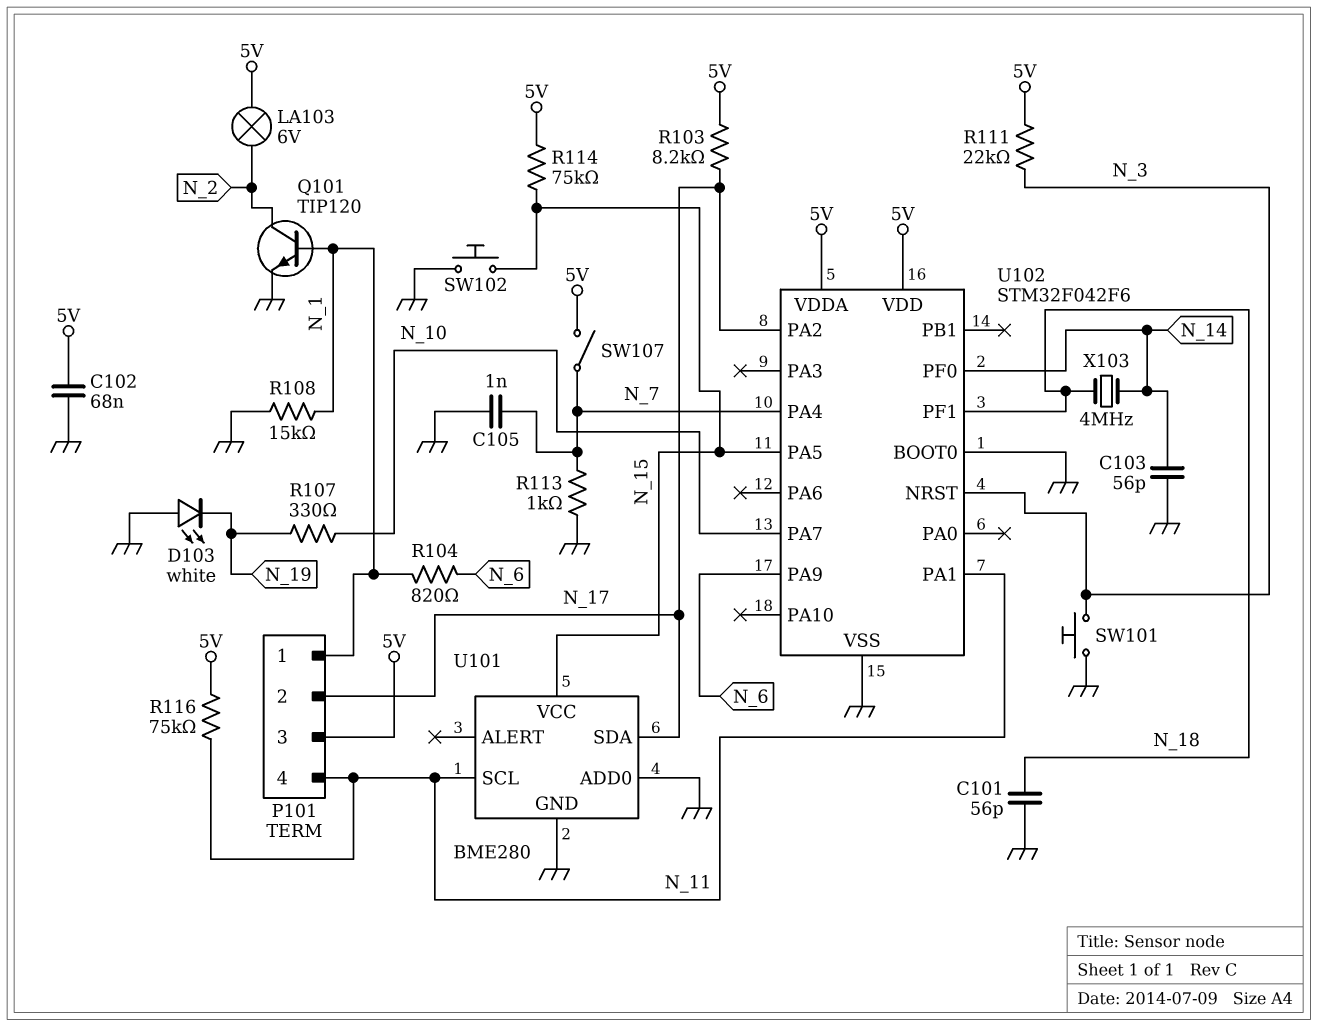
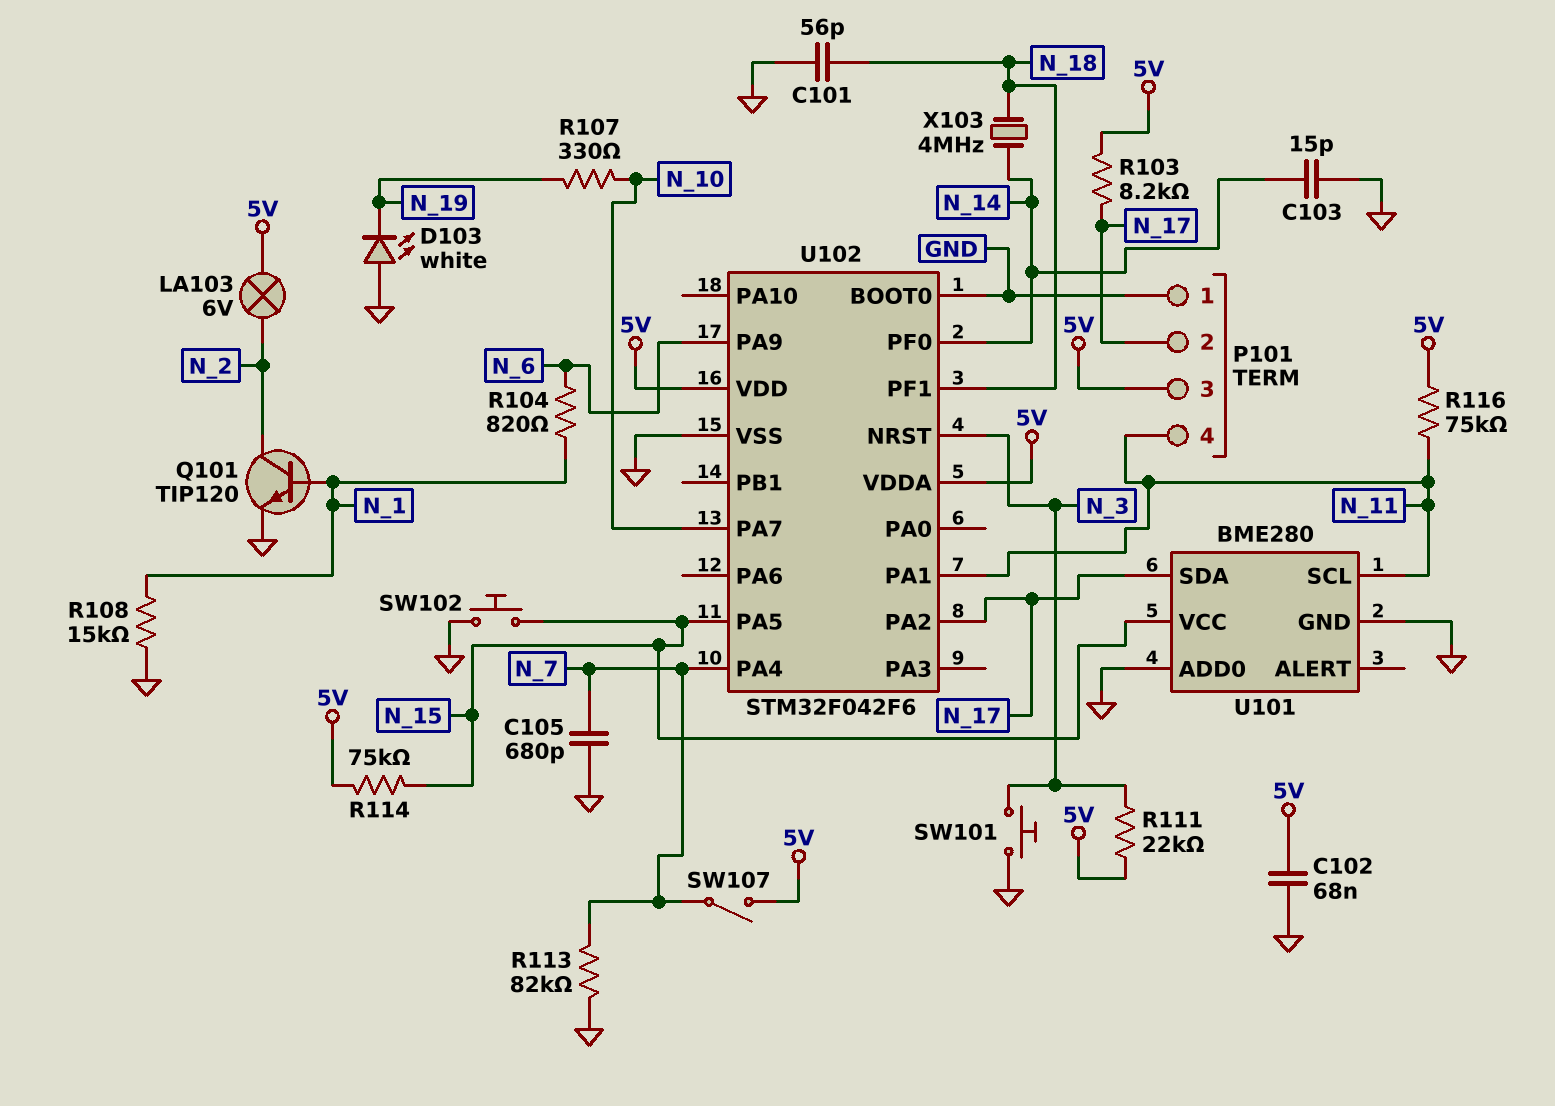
C103: 56pF (GND, N_14) -> 15pF (GND, N_14)
C105: 1nF (GND, N_7) -> 680pF (GND, N_7)
P101 pin 1: N_1 -> GND
R113: 1k (GND, N_7) -> 82k (GND, N_7)

